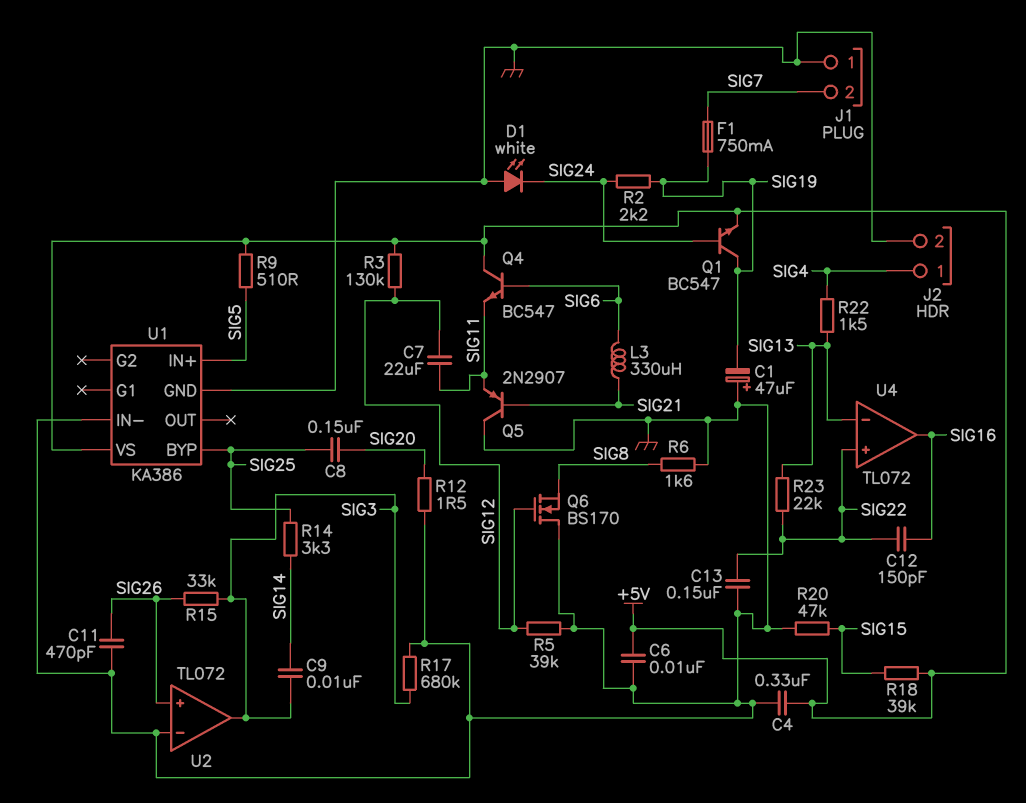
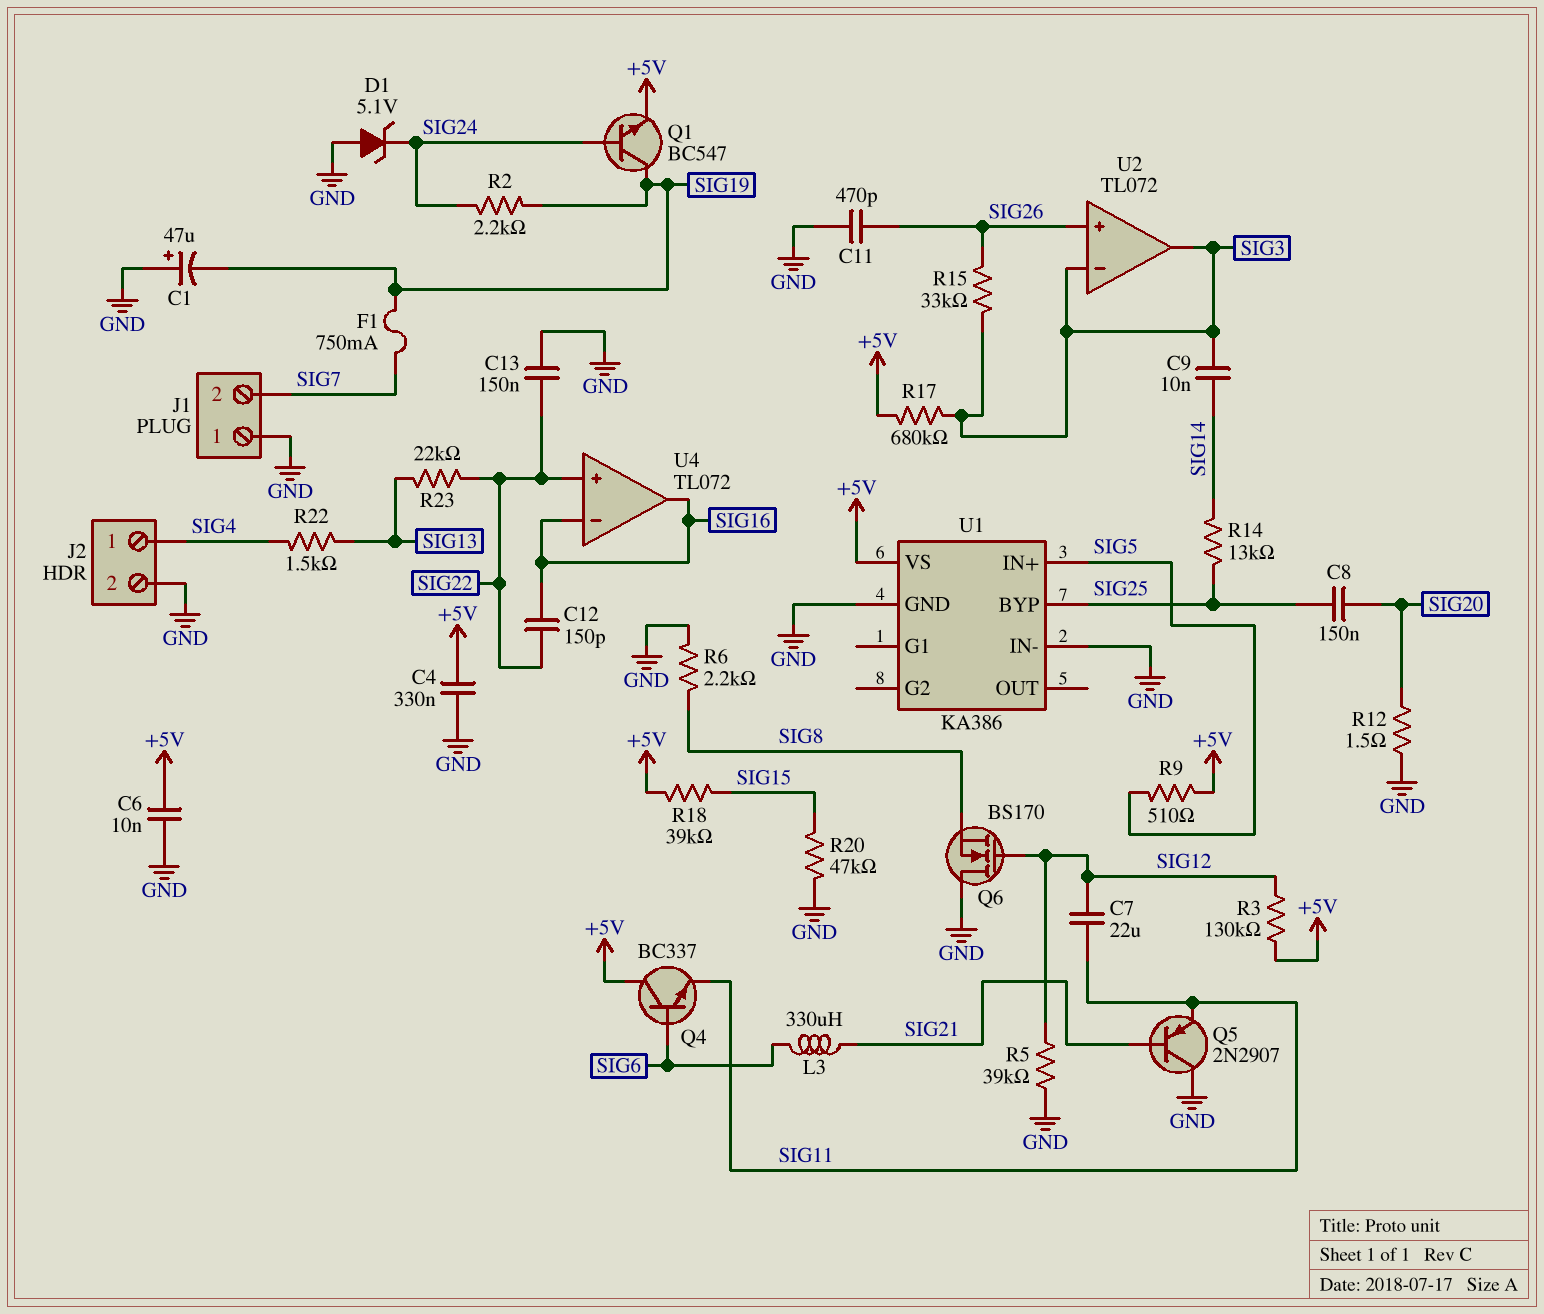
D1: LED white (A GND, K SIG24) -> zener 5.1V (A GND, K SIG24)
Q4: NPN BC547 (B SIG6, C +5V, E SIG11) -> NPN BC337 (B SIG6, C +5V, E SIG11)
R6: 1.6k (GND, SIG8) -> 2.2k (GND, SIG8)
R14: 3.3k (SIG14, SIG25) -> 13k (SIG14, SIG25)
R17: 680k (GND, SIG3) -> 680k (+5V, SIG3)
U2 pin in-: GND -> SIG3
U4 pin in-: SIG13 -> SIG16

